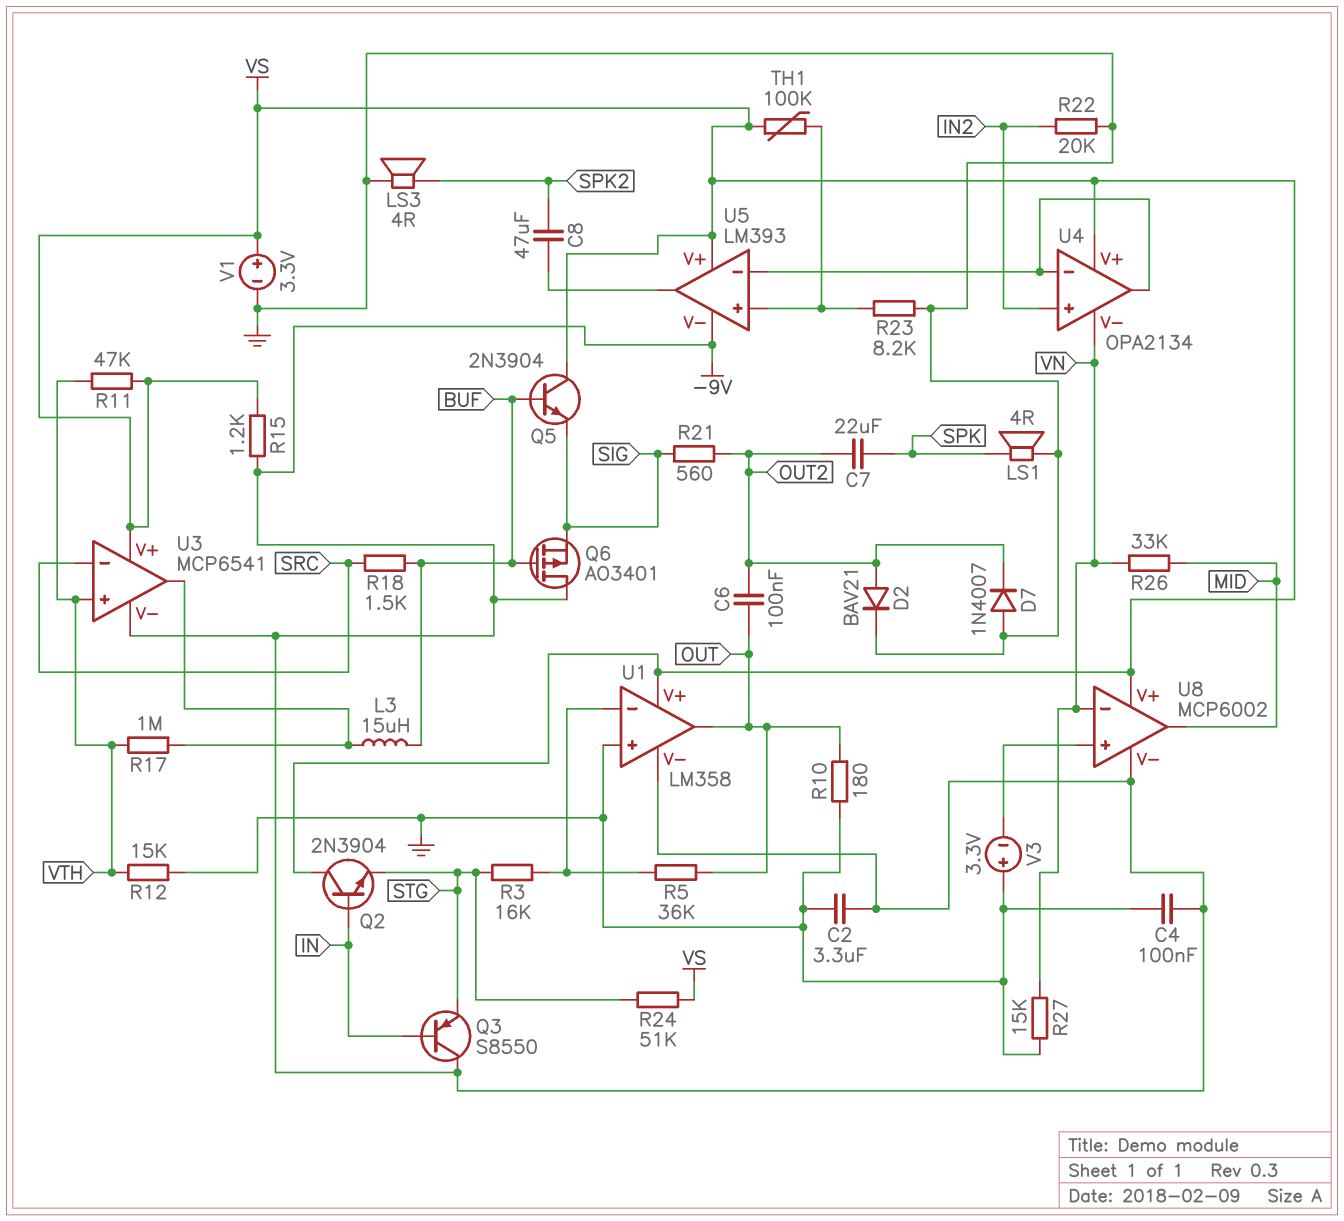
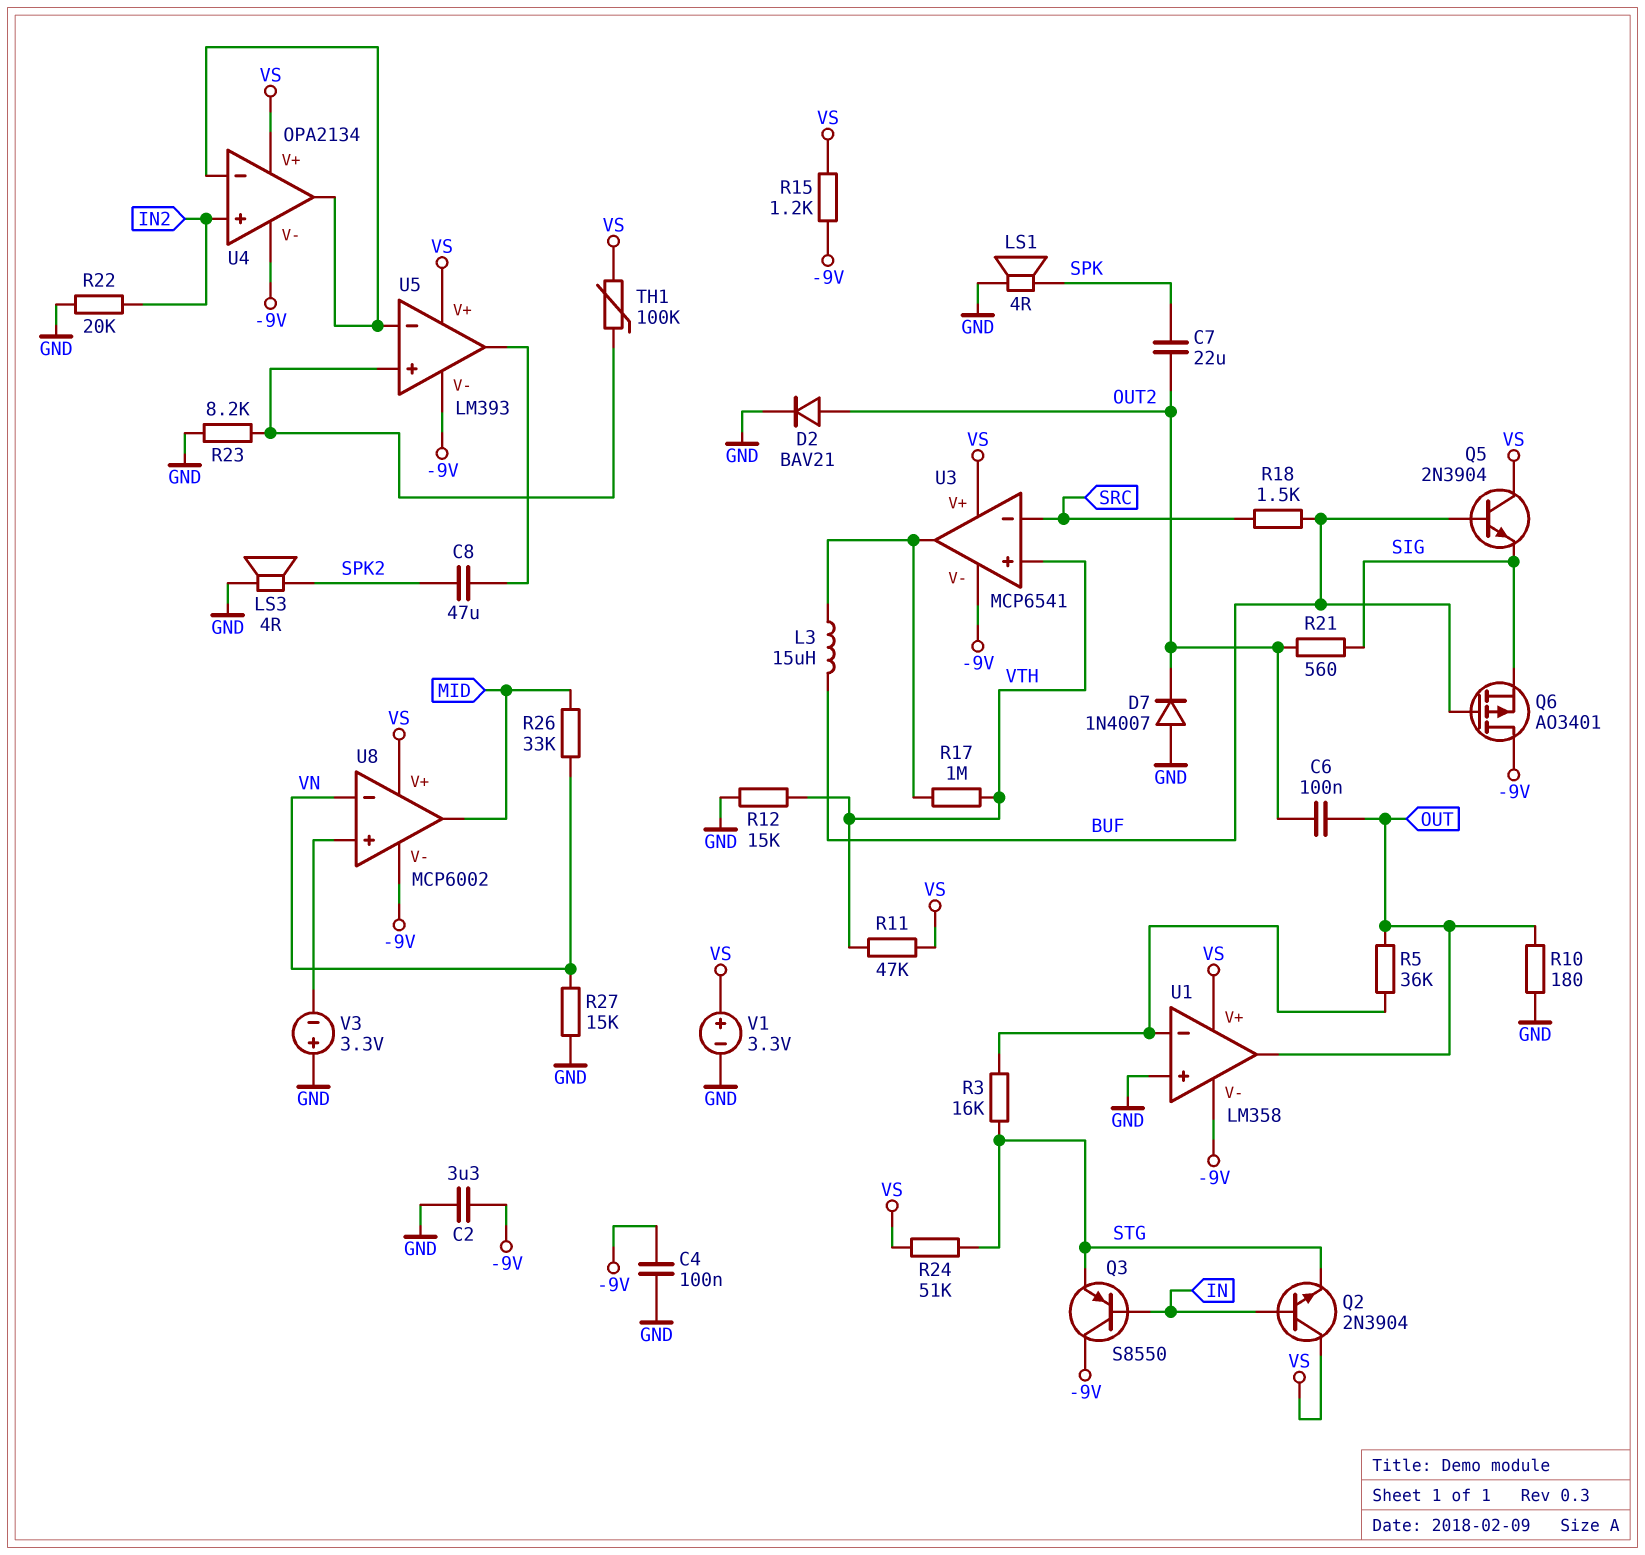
U4 pin V-: VN -> -9V

